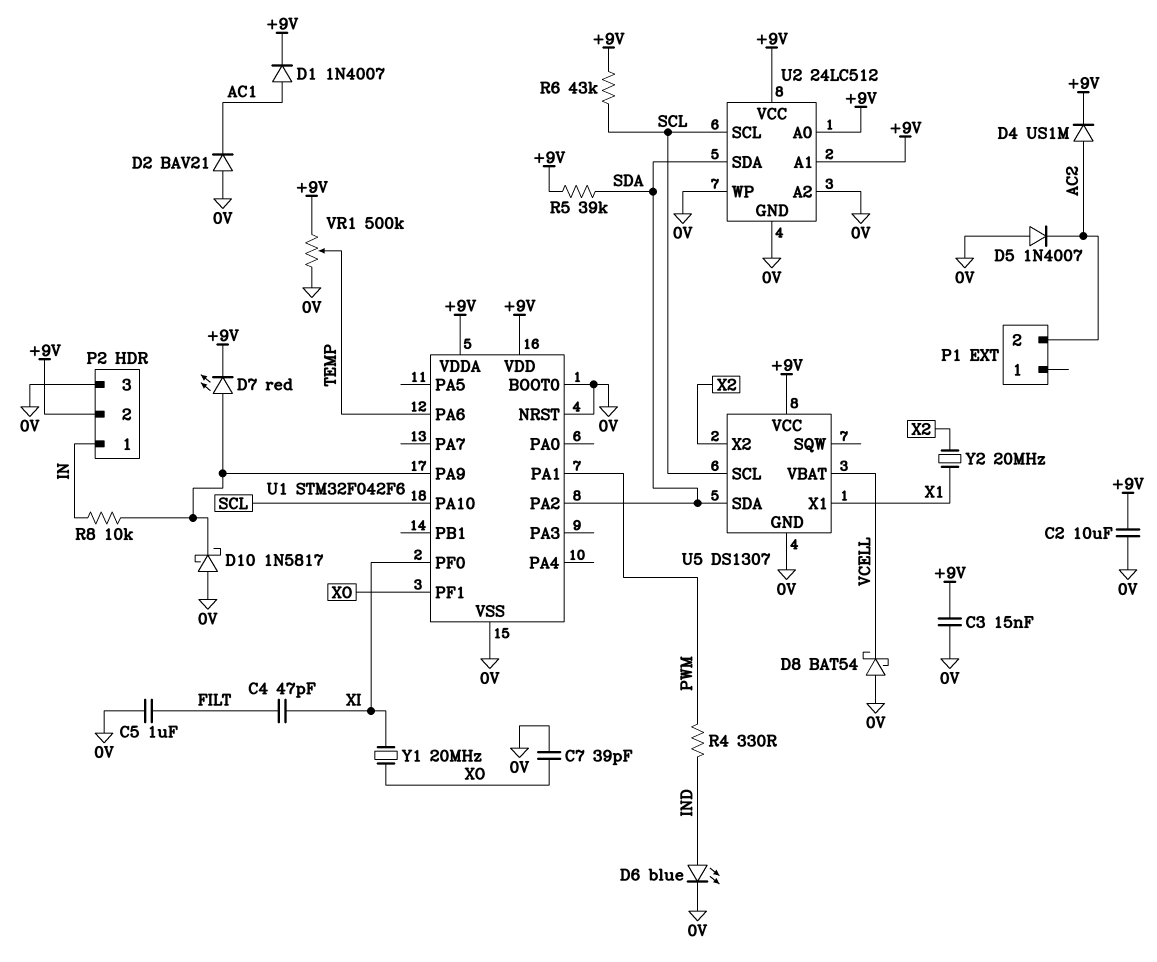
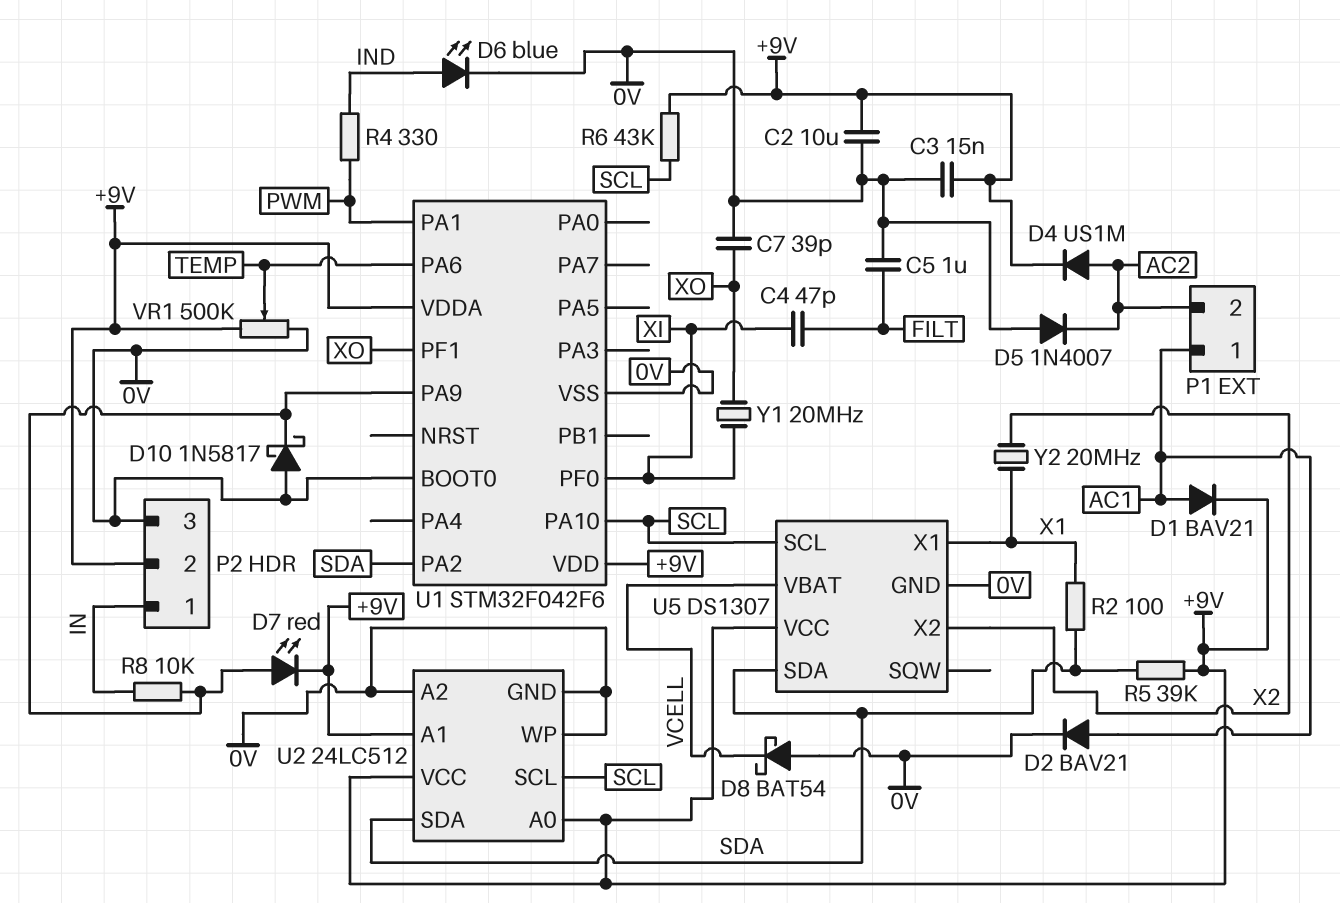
D1: diode 1N4007 (A AC1, K +9V) -> diode BAV21 (A AC1, K +9V)
D2: diode BAV21 (A 0V, K AC1) -> diode BAV21 (A AC1, K 0V)
P1 pin 1: none -> AC1
R2: none -> 100 (SDA, X1)
U1 pin NRST: 0V -> none

